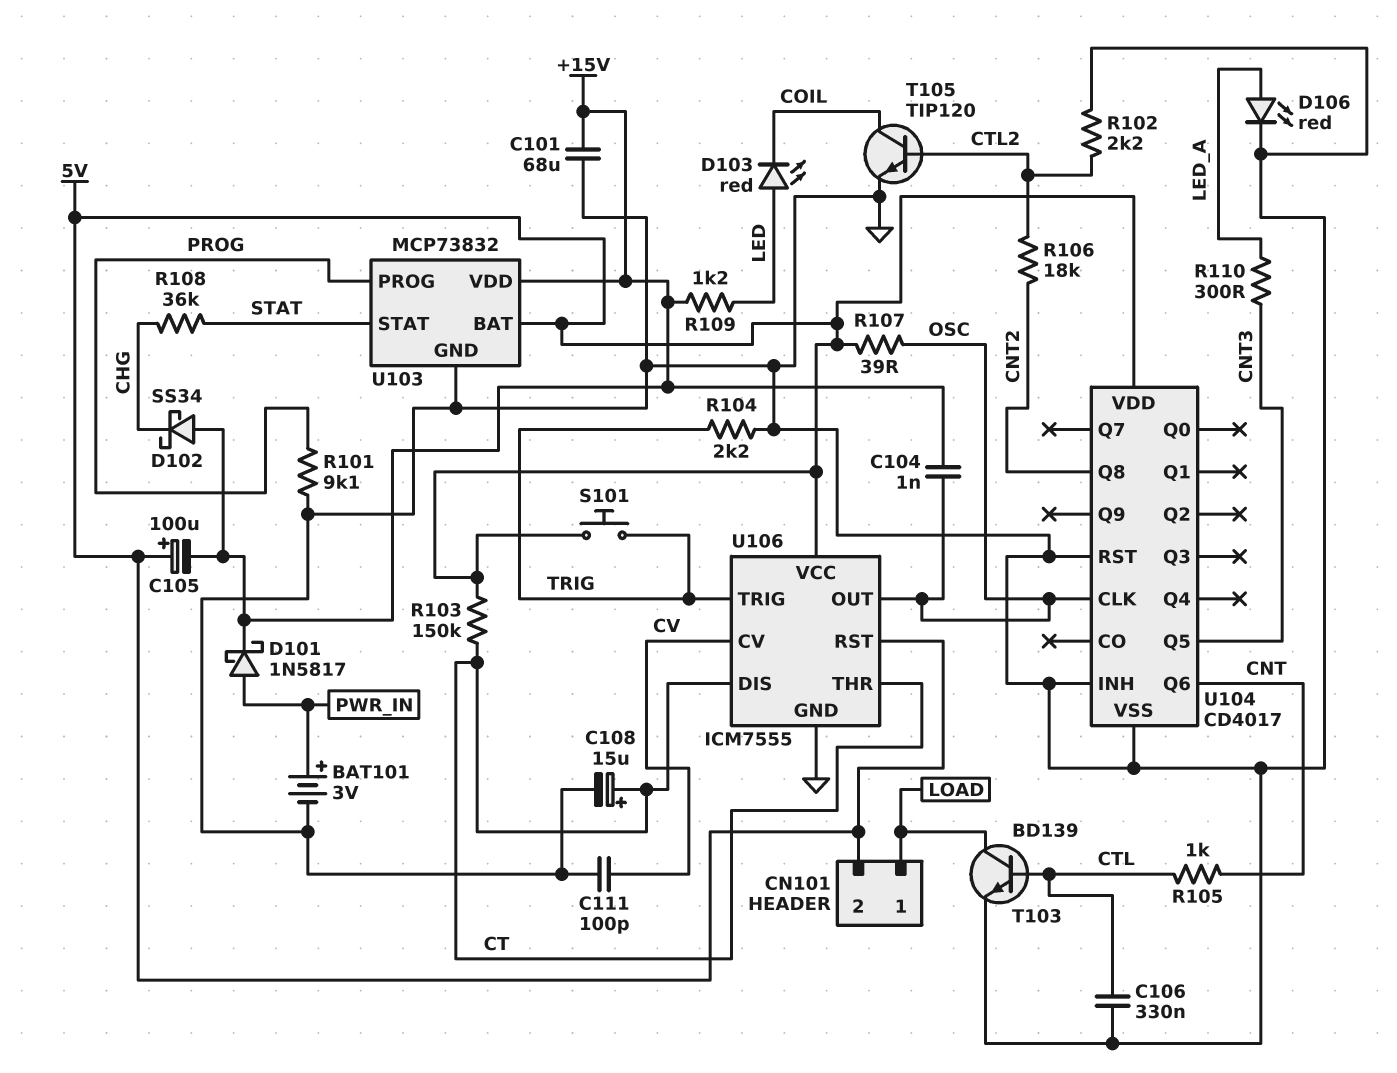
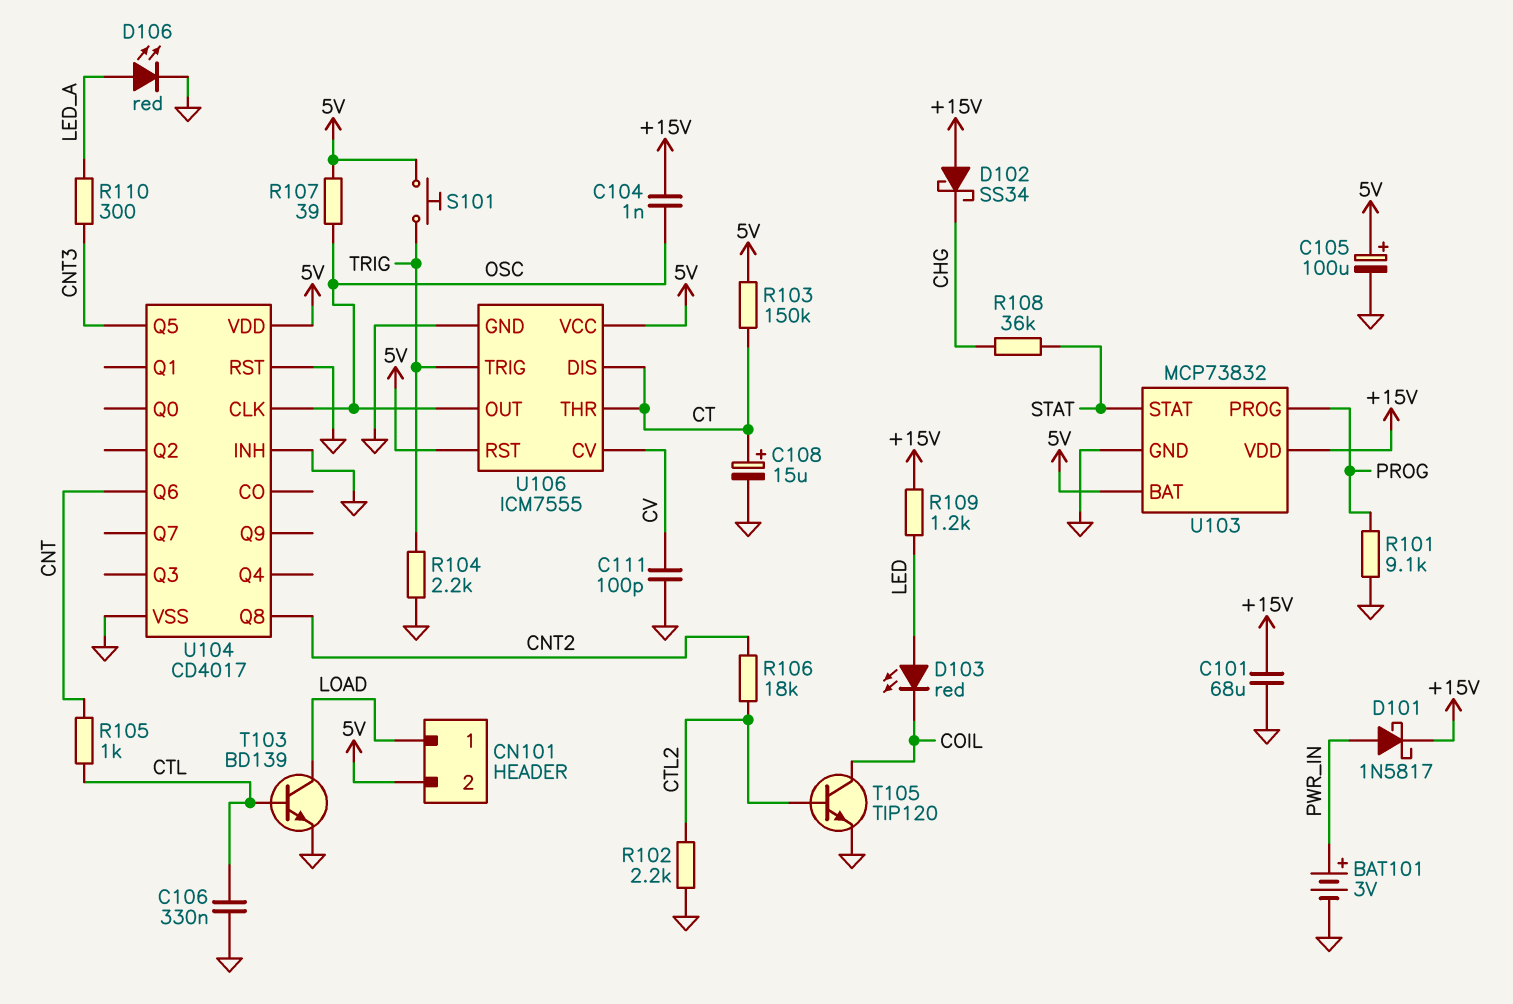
C105: 100uF (plus 5V, minus +15V) -> 100uF (plus 5V, minus GND)

